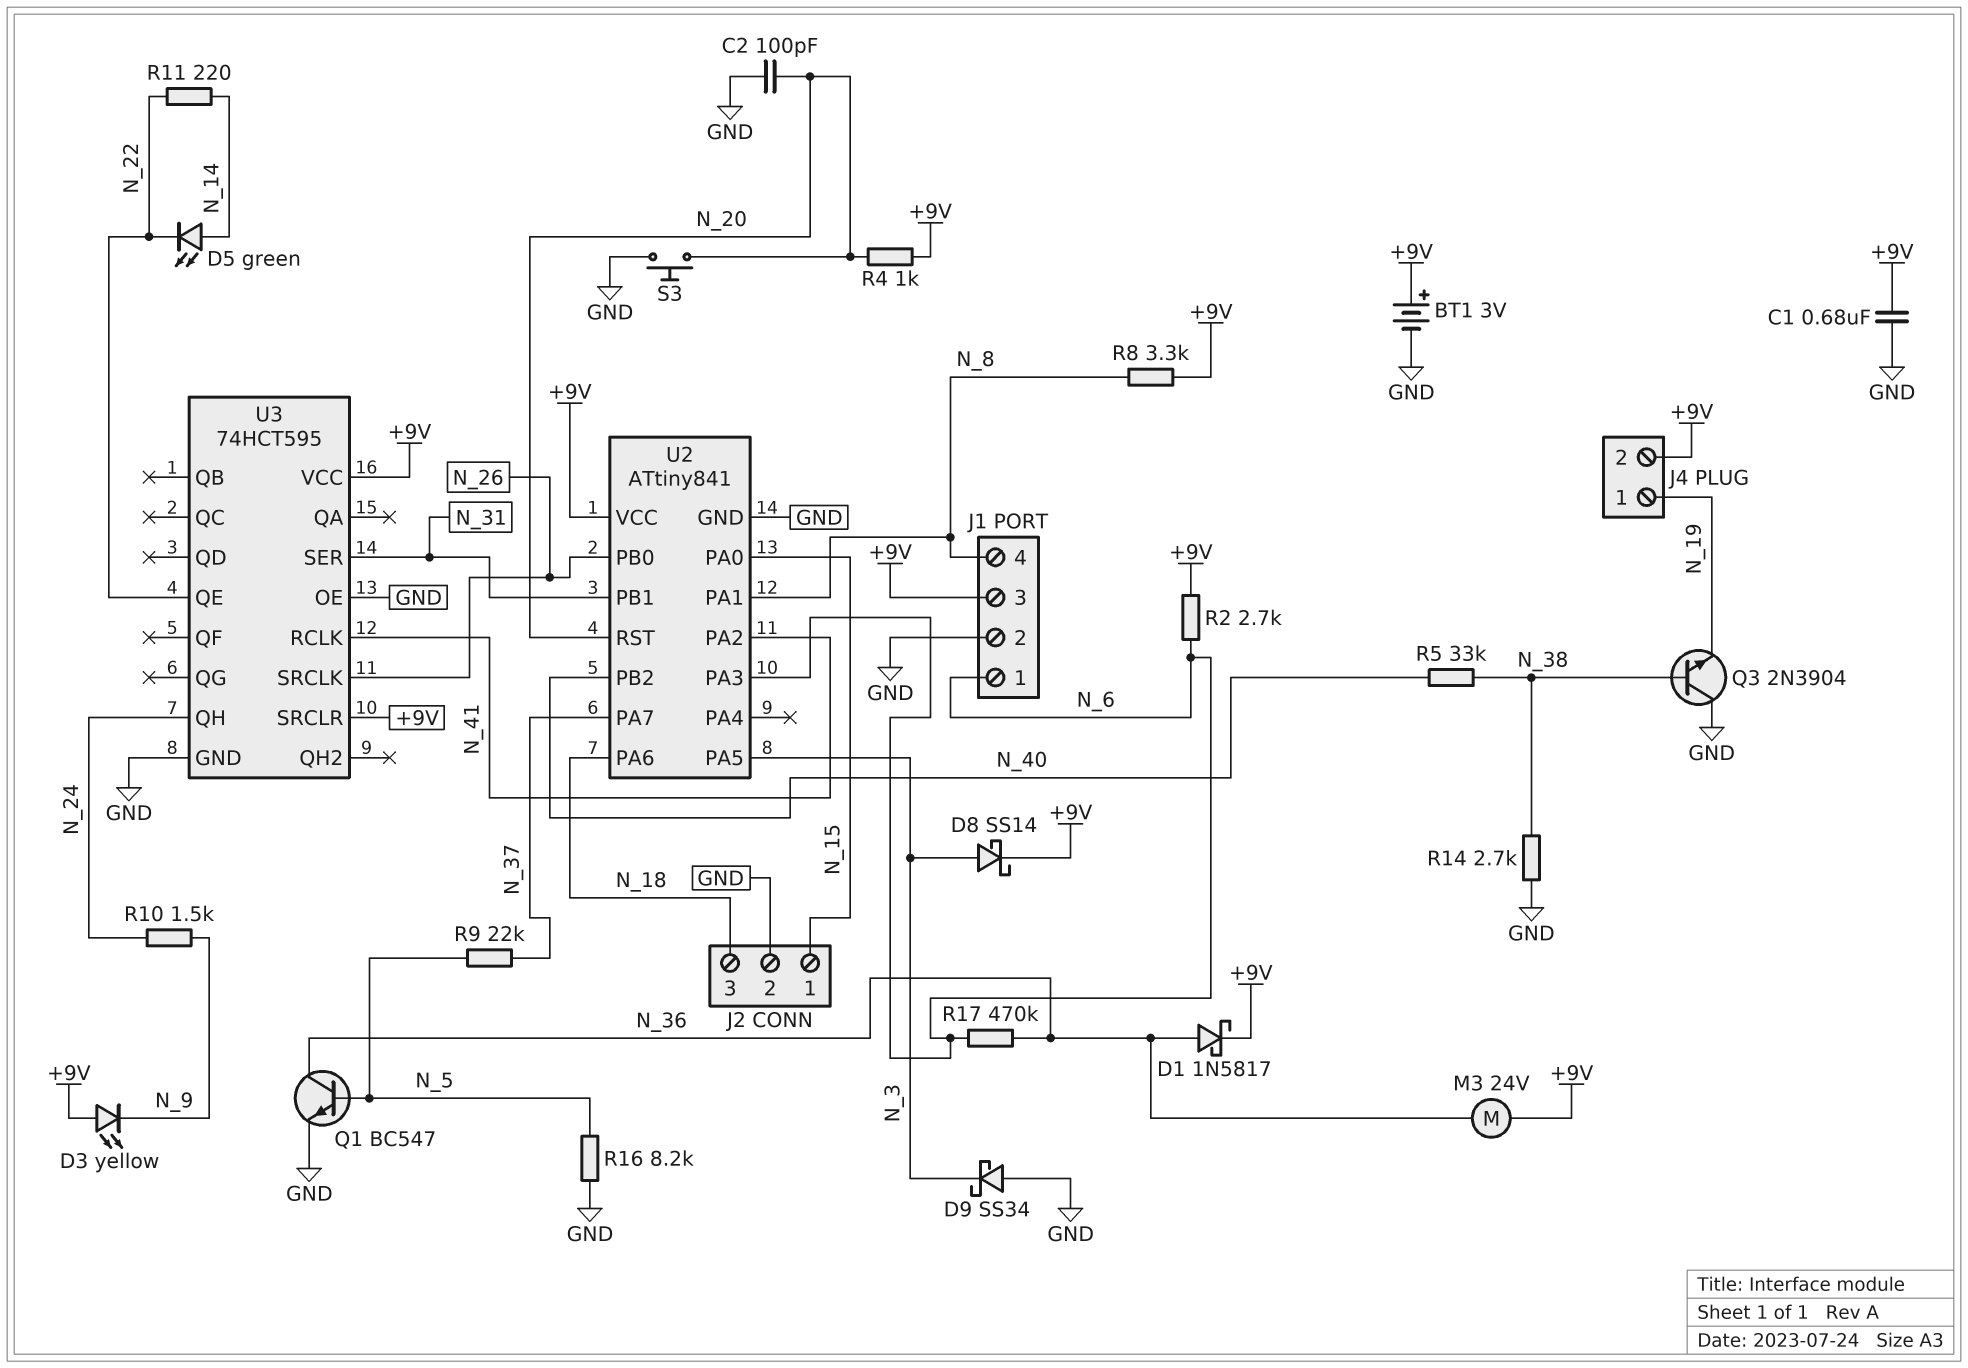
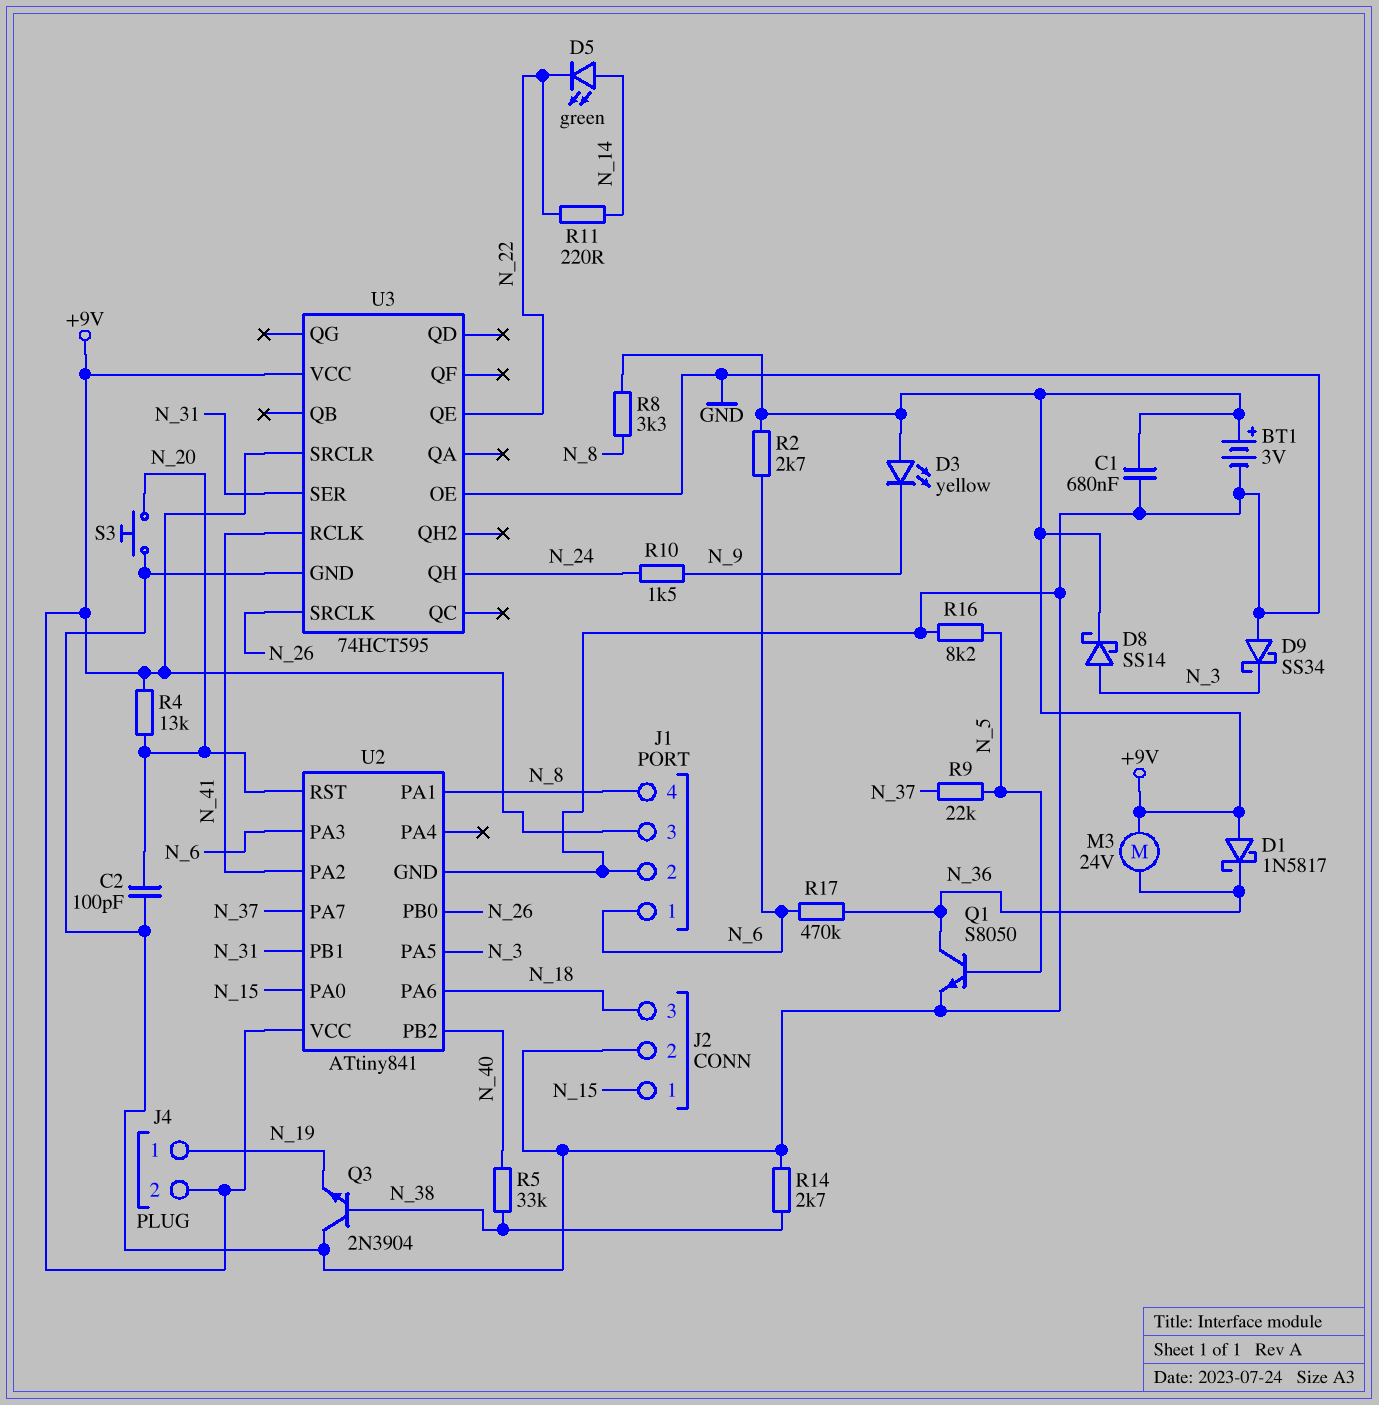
D1: schottky 1N5817 (A N_36, K +9V) -> schottky 1N5817 (A +9V, K N_36)
Q1: NPN BC547 (B N_5, C N_36, E GND) -> NPN S8050 (B N_5, C N_36, E GND)
R4: 1k (+9V, N_20) -> 13k (+9V, N_20)

